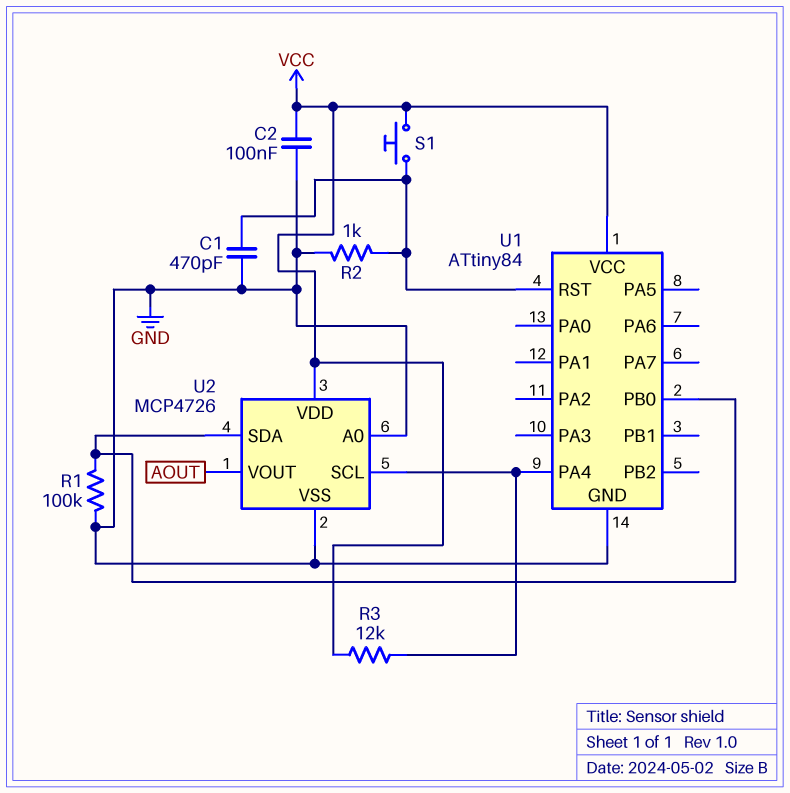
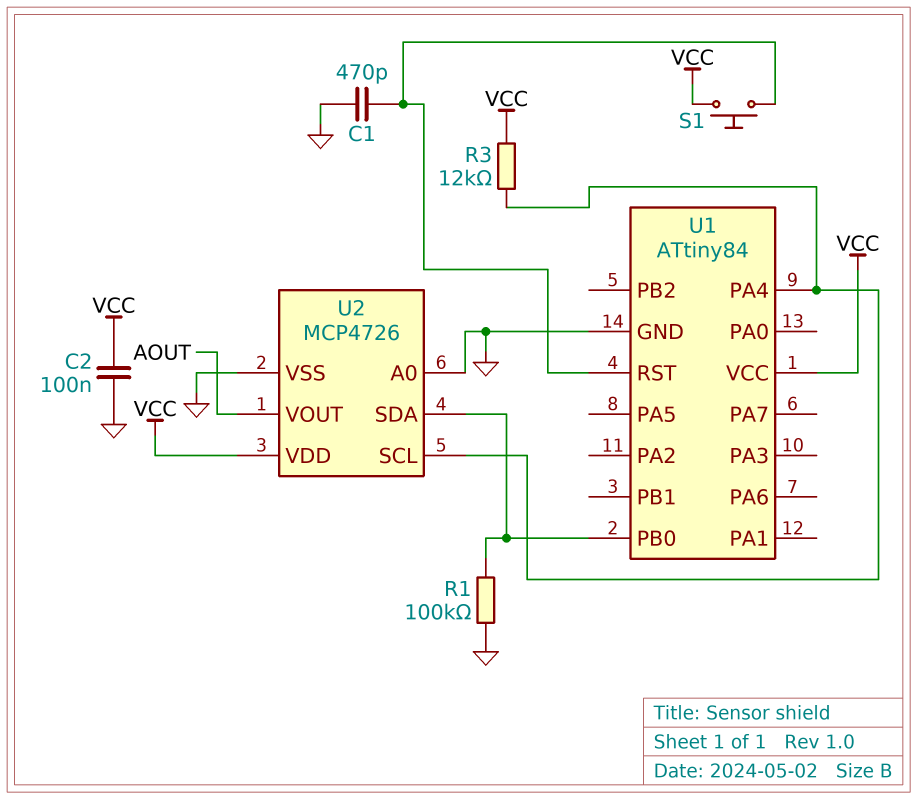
R2: 1k (GND, U1/RST) -> none

